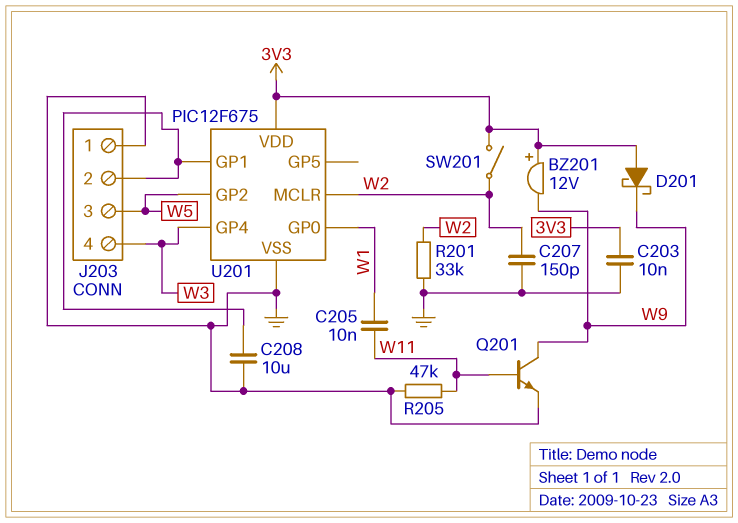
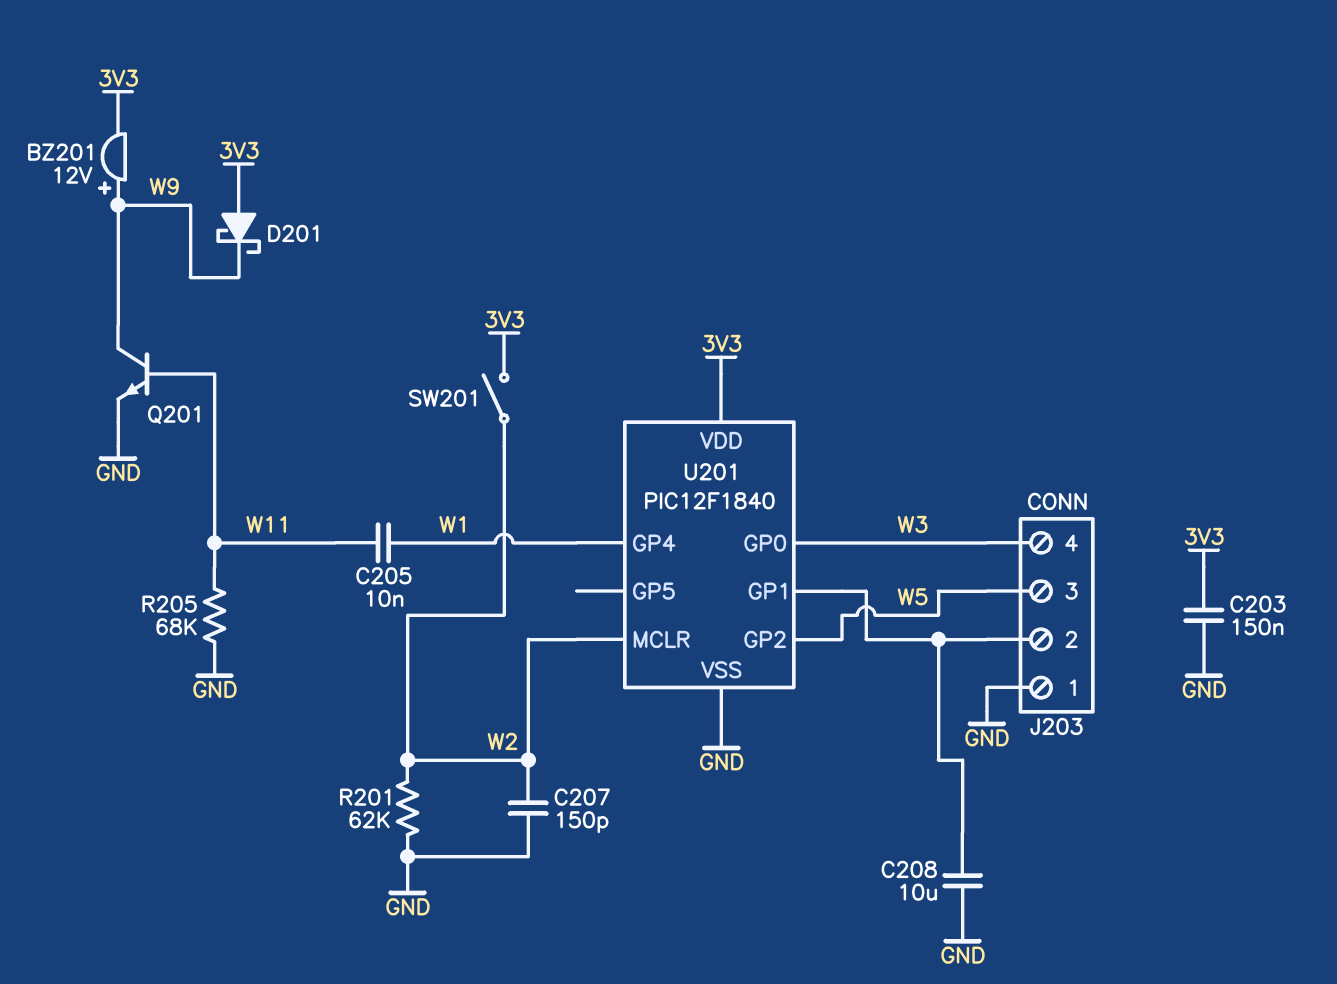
BZ201: buzzer 12V (plus 3V3, minus W9) -> buzzer 12V (plus W9, minus 3V3)
C203: 10nF (3V3, GND) -> 150nF (3V3, GND)
R201: 33k (GND, W2) -> 62k (GND, W2)
R205: 47k (GND, W11) -> 68k (GND, W11)
U201: PIC12F675 -> PIC12F1840
U201 pin GP0: W1 -> W3
U201 pin GP4: W3 -> W1

